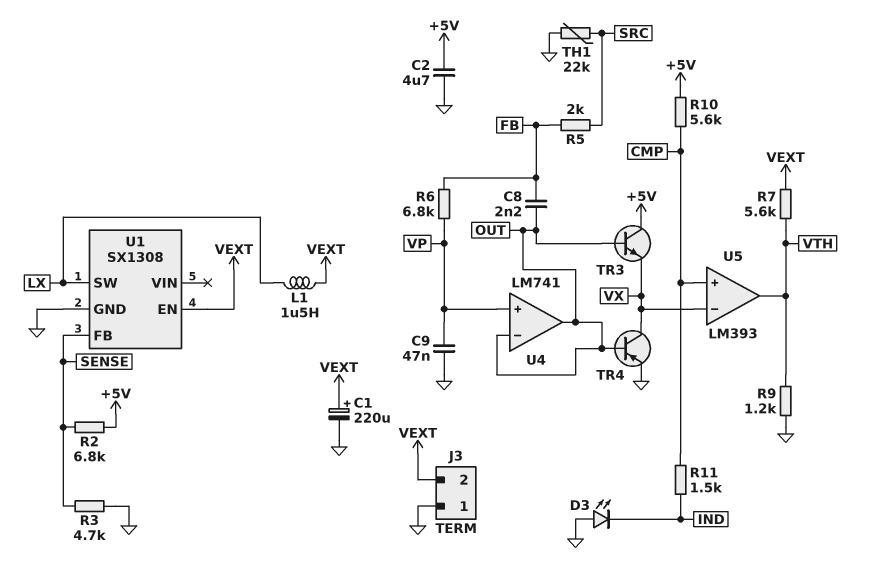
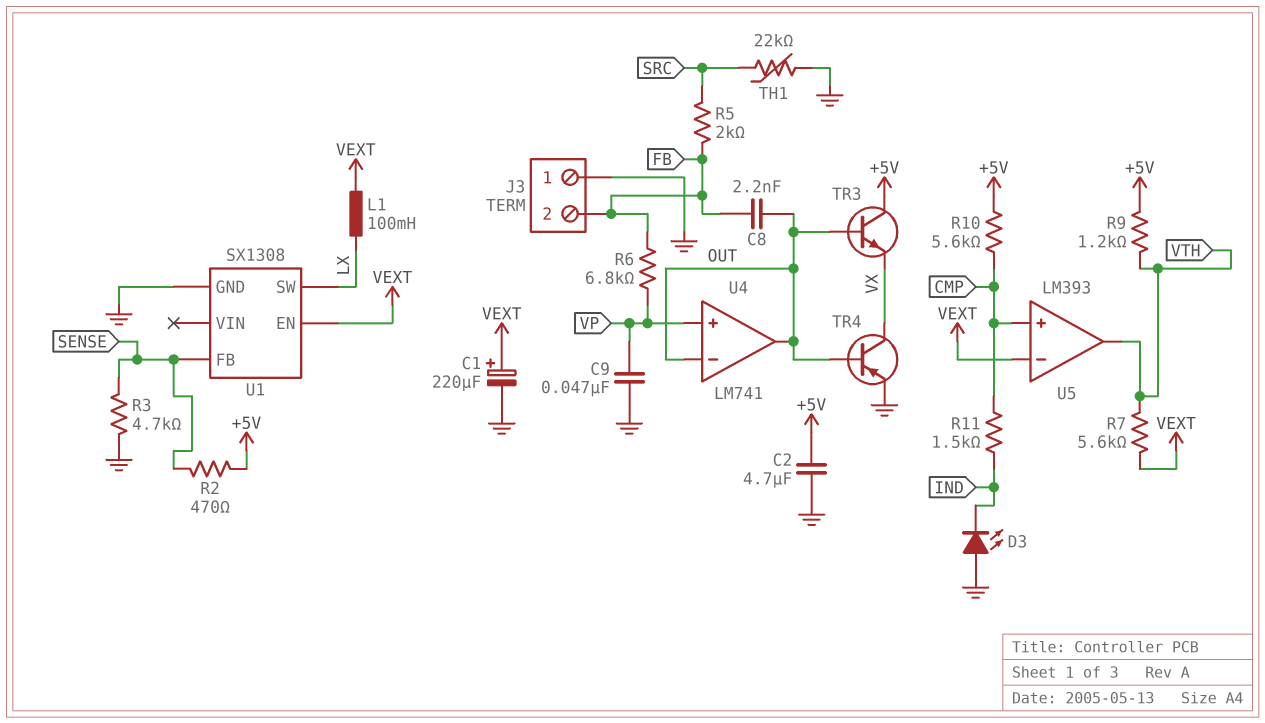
J3 pin 2: VEXT -> FB
L1: 1.5uH (LX, VEXT) -> 100mH (LX, VEXT)
R2: 6.8k (+5V, SENSE) -> 470 (+5V, SENSE)
R9: 1.2k (GND, VTH) -> 1.2k (+5V, VTH)
U5 pin in-: VX -> VEXT

